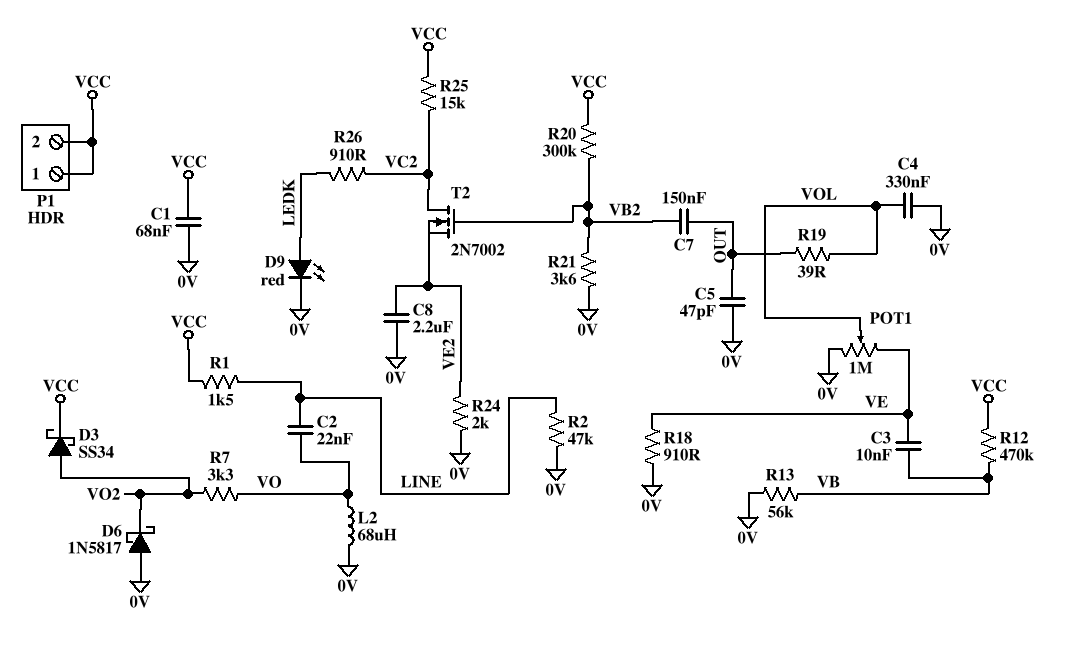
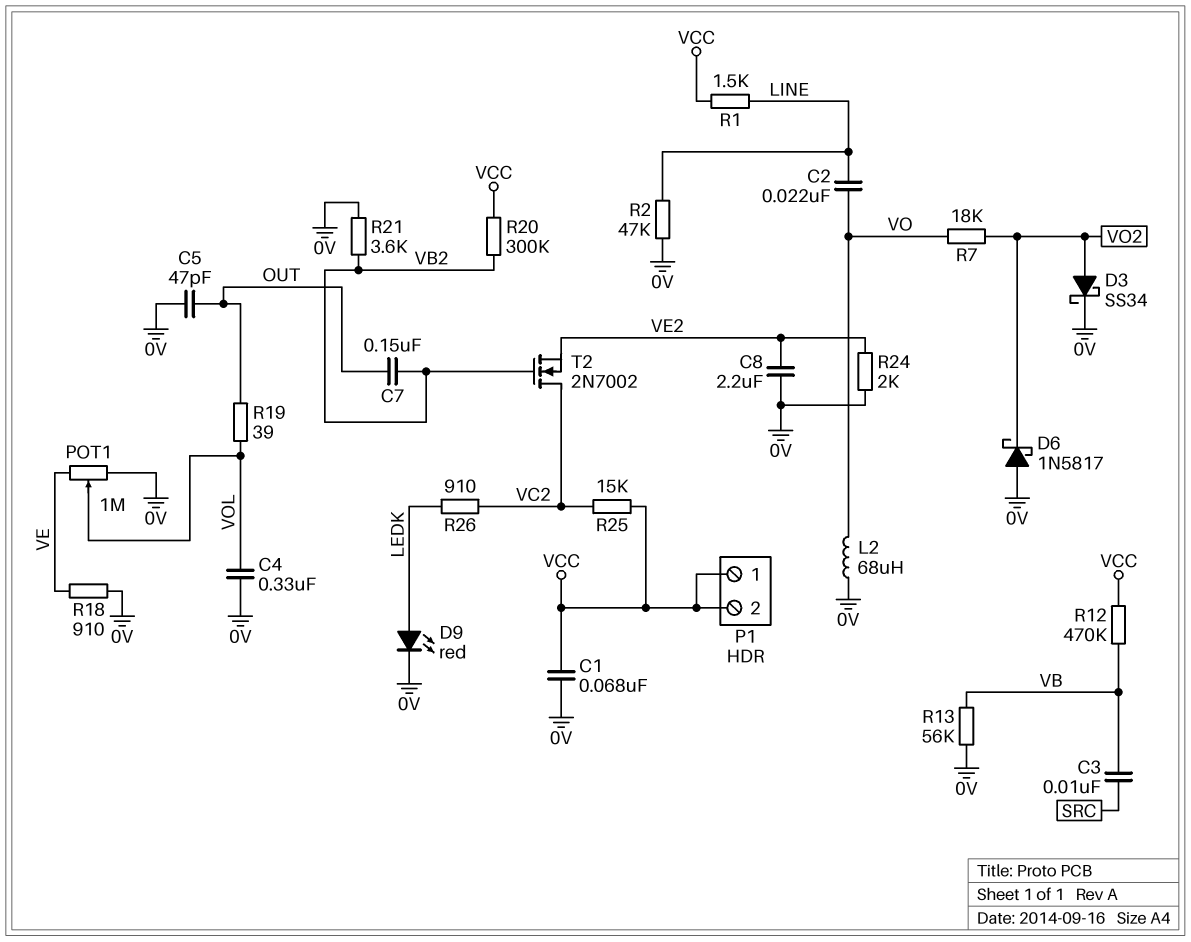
C3: 10nF (VB, VE) -> 10nF (SRC, VB)
D3: schottky SS34 (A VO2, K VCC) -> schottky SS34 (A VO2, K 0V)
R7: 3.3k (VO, VO2) -> 18k (VO, VO2)

